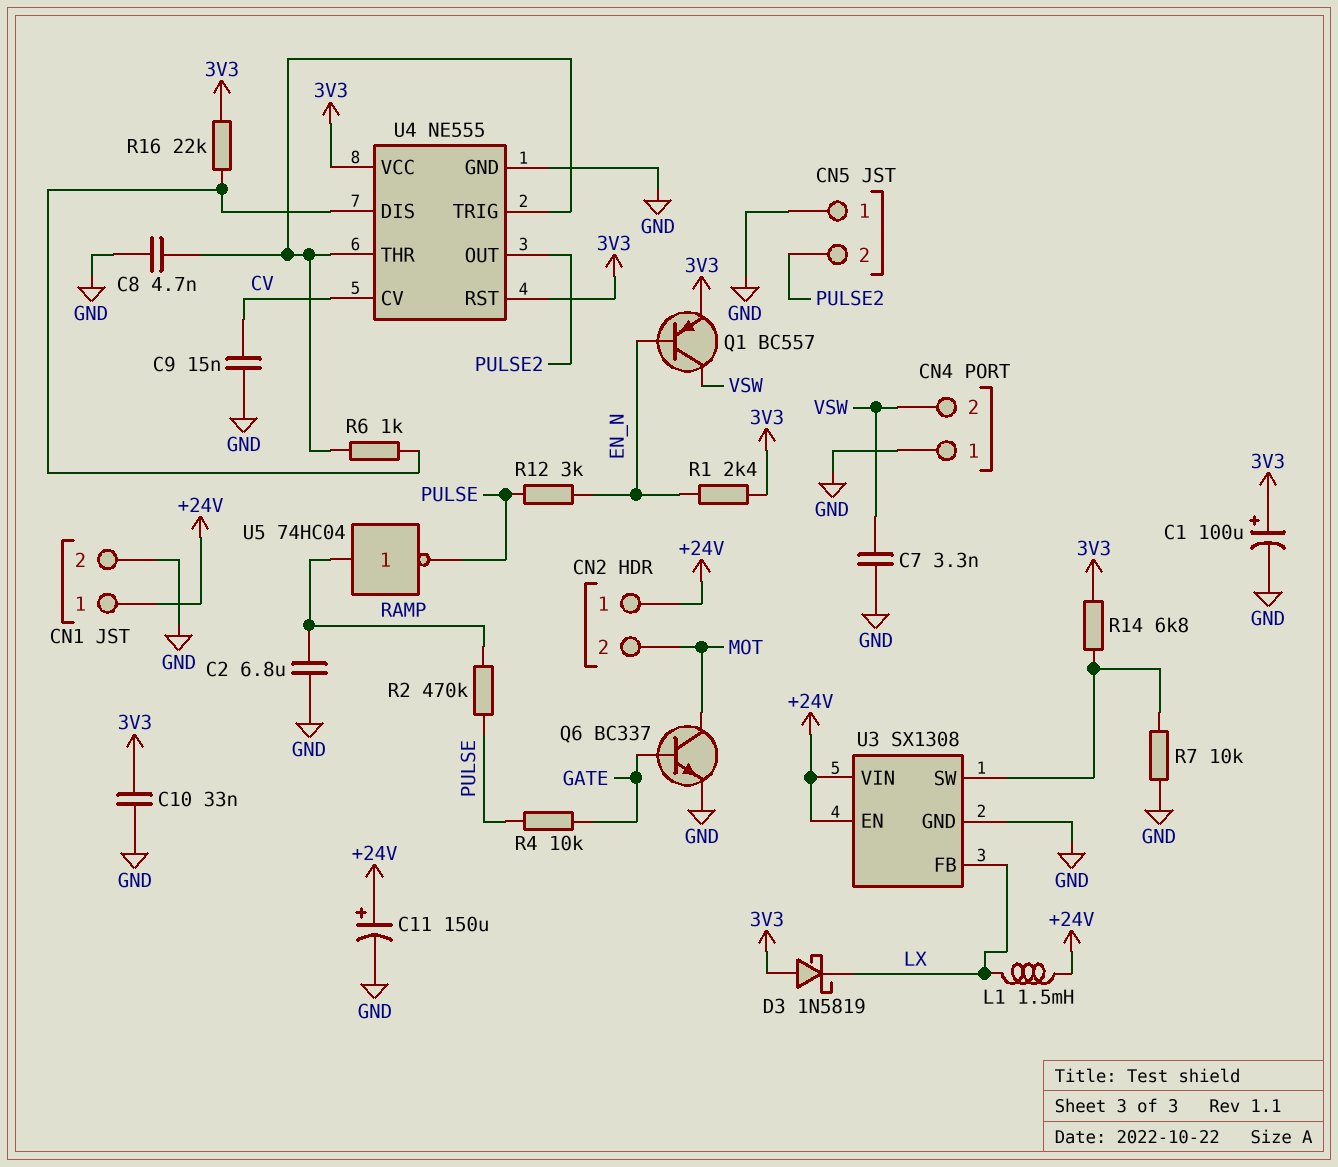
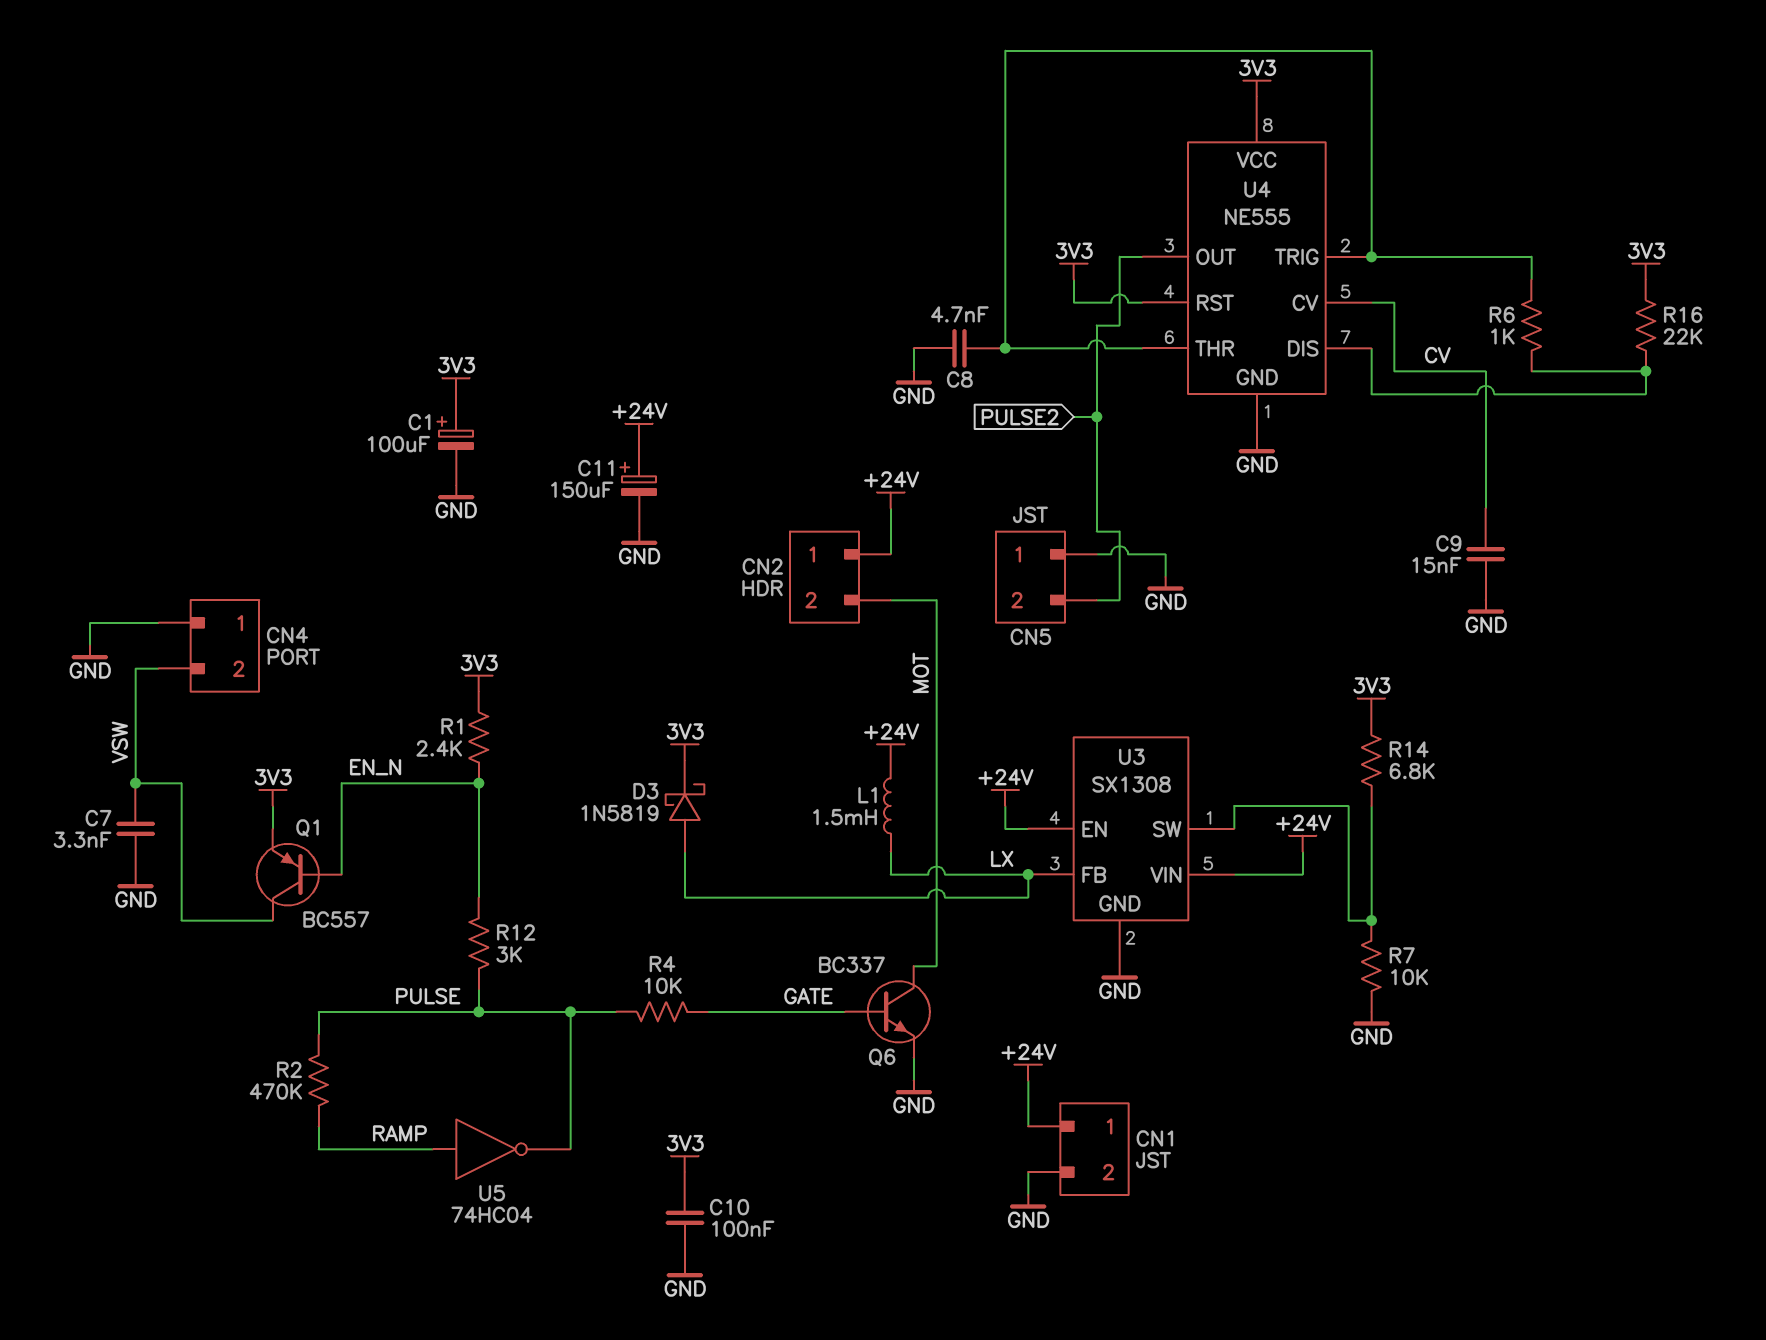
C2: 6.8uF (GND, RAMP) -> none
C10: 33nF (3V3, GND) -> 100nF (3V3, GND)
D3: schottky 1N5819 (A 3V3, K LX) -> schottky 1N5819 (A LX, K 3V3)

